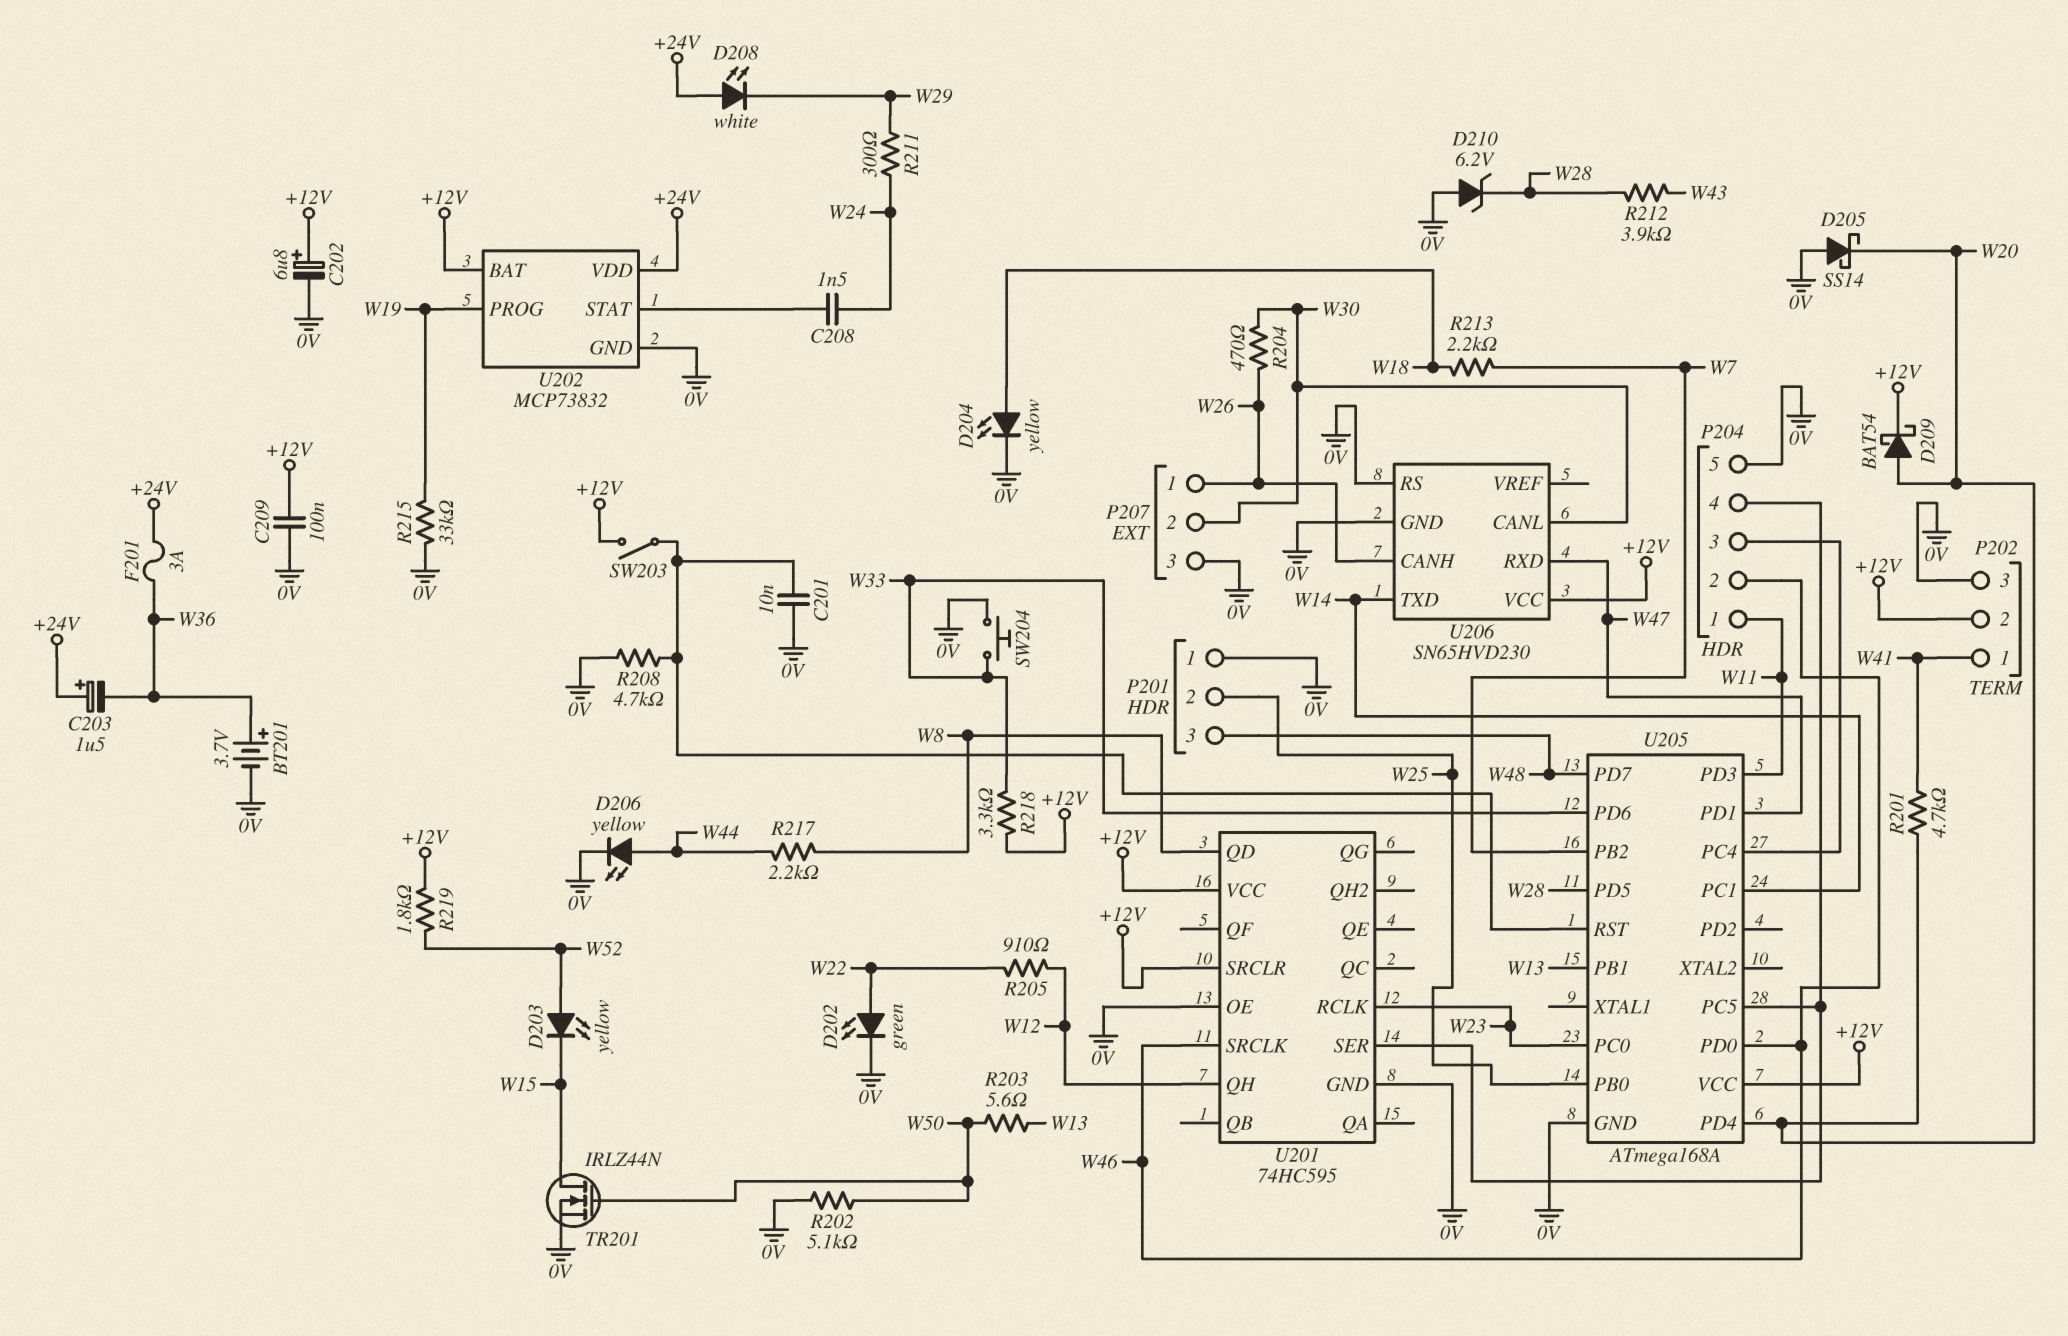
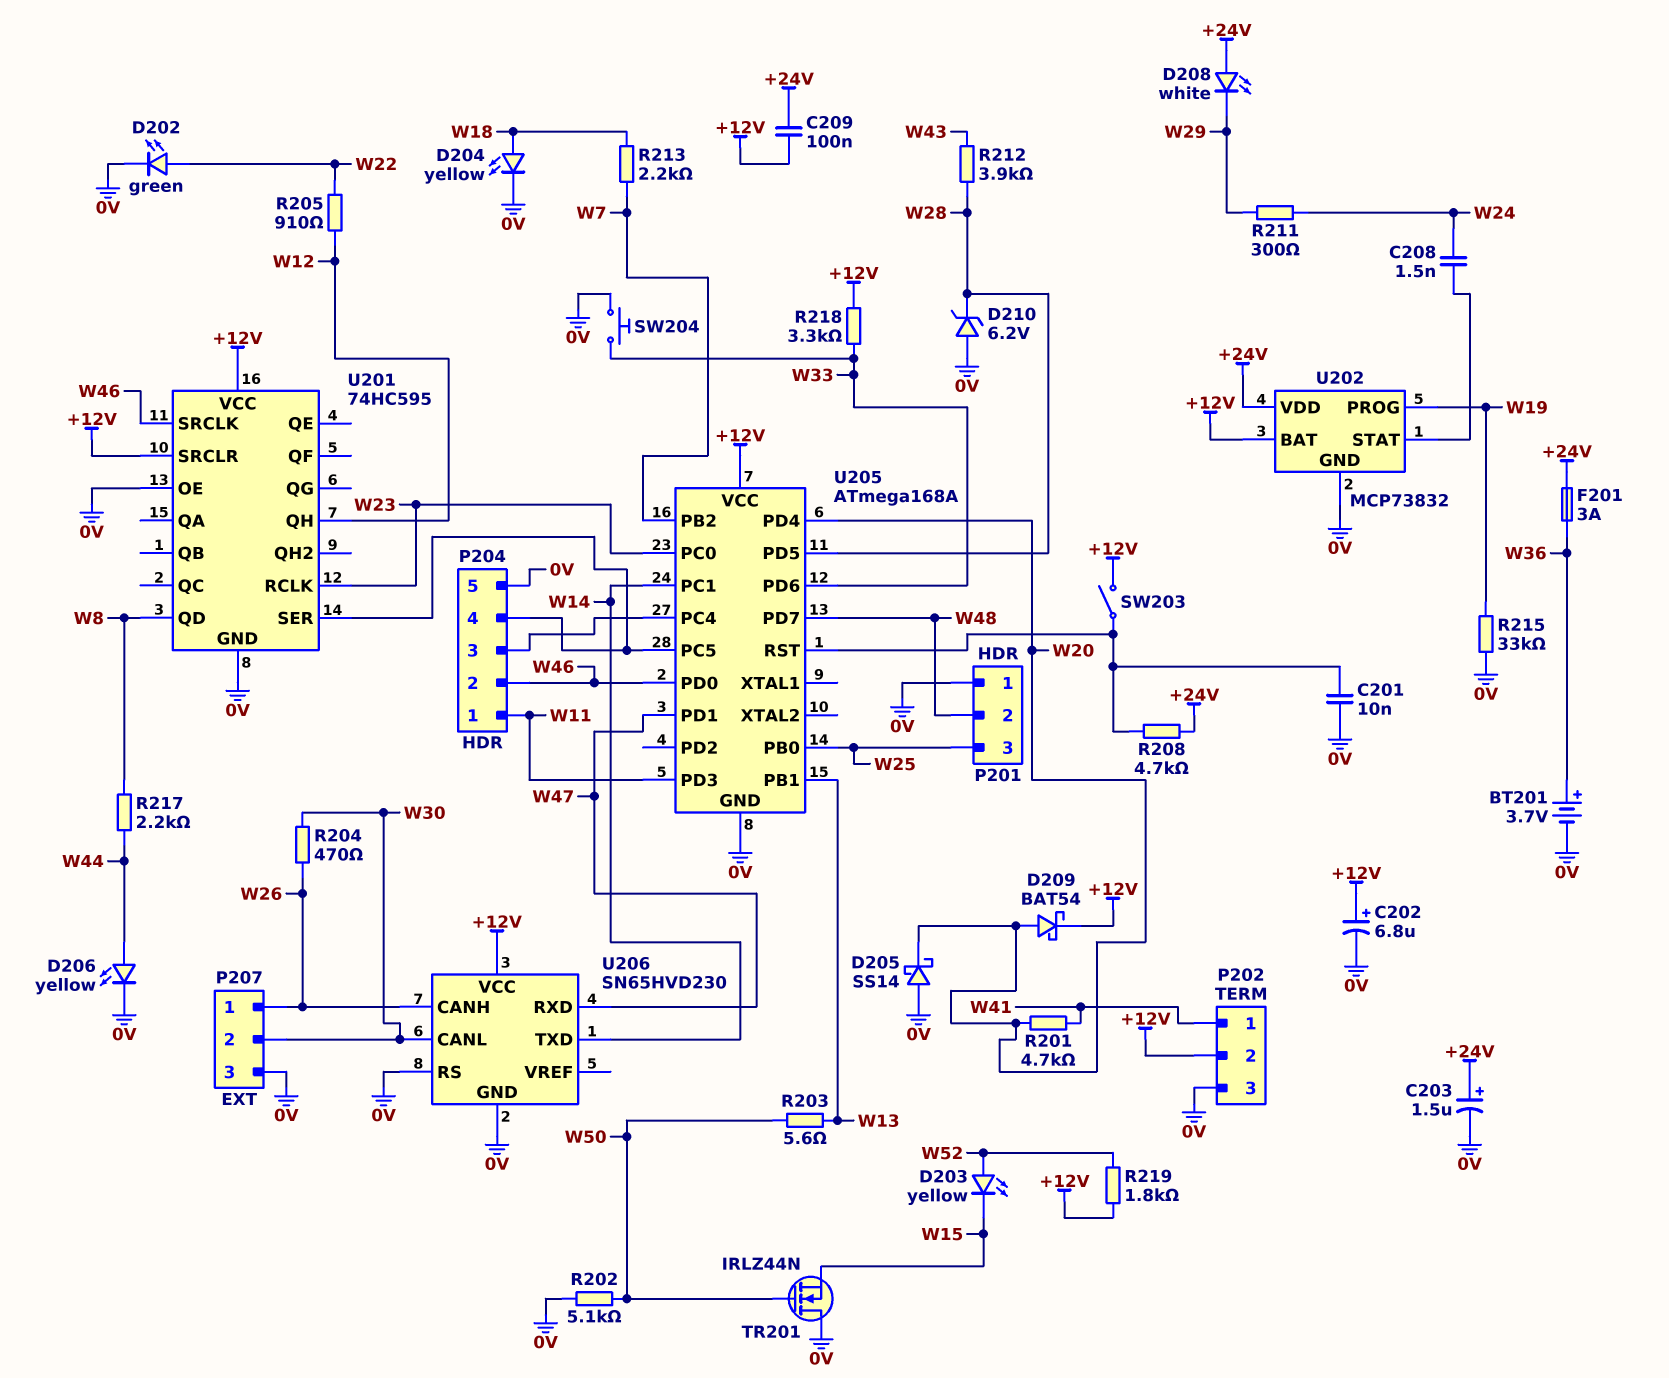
C203: 1.5uF (plus +24V, minus W36) -> 1.5uF (plus +24V, minus 0V)
C209: 100nF (+12V, 0V) -> 100nF (+12V, +24V)
P201 pin 2: W25 -> W48
P201 pin 3: W48 -> W25
R208: 4.7k (0V, U205/RST) -> 4.7k (+24V, U205/RST)
TR201: NMOS IRLZ44N (G W50, D W15, S 0V) -> NMOS IRLZ44N (G W50, D 0V, S W15)

